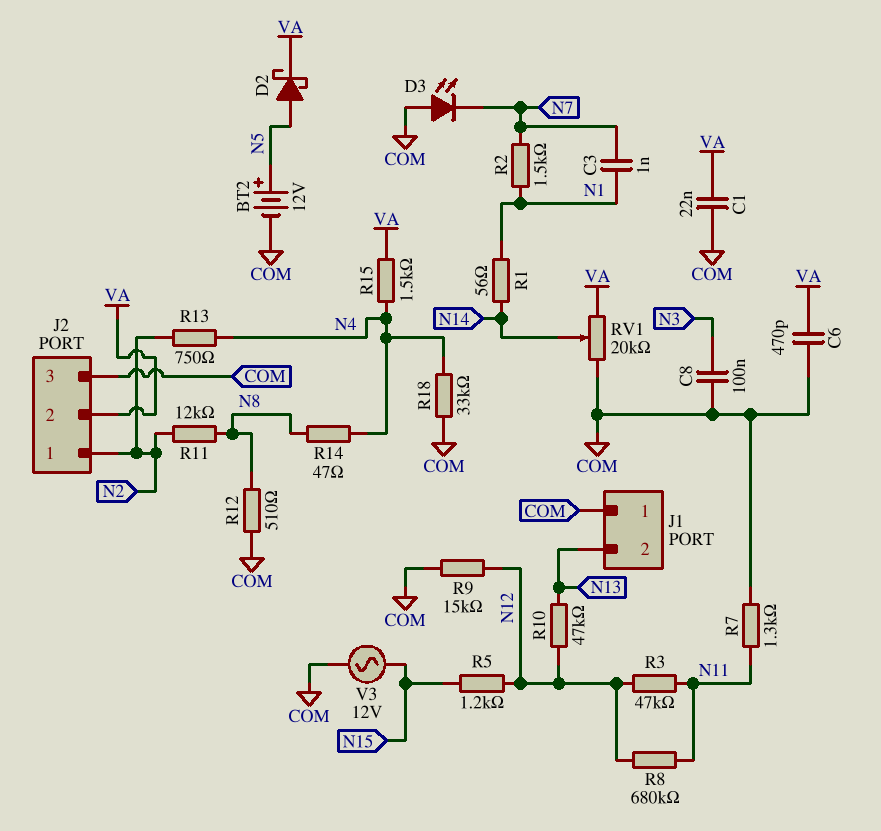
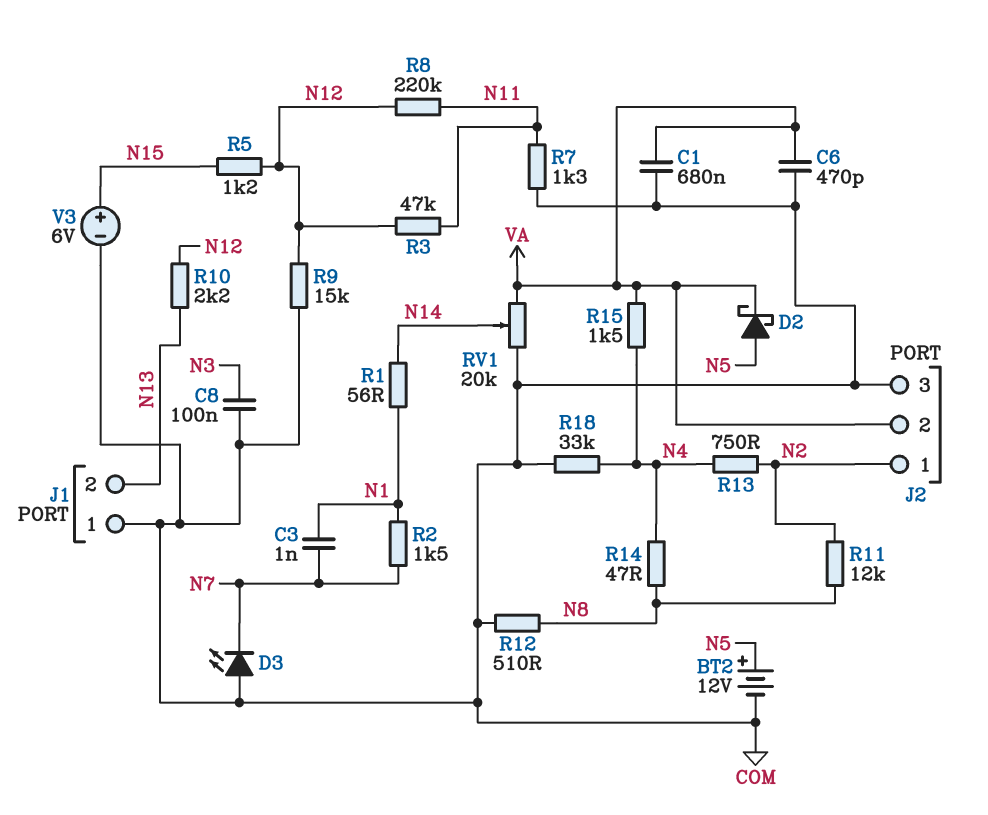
C1: 22nF (COM, VA) -> 680nF (COM, VA)
R8: 680k (N11, N12) -> 220k (N11, N12)
R10: 47k (N12, N13) -> 2.2k (N12, N13)
V3: AC 12V (COM, N15) -> 6V (plus N15, minus COM)

